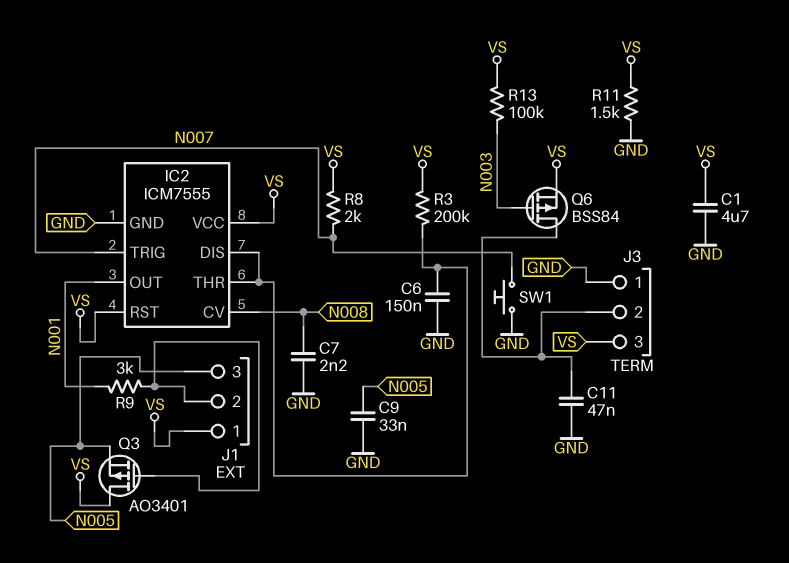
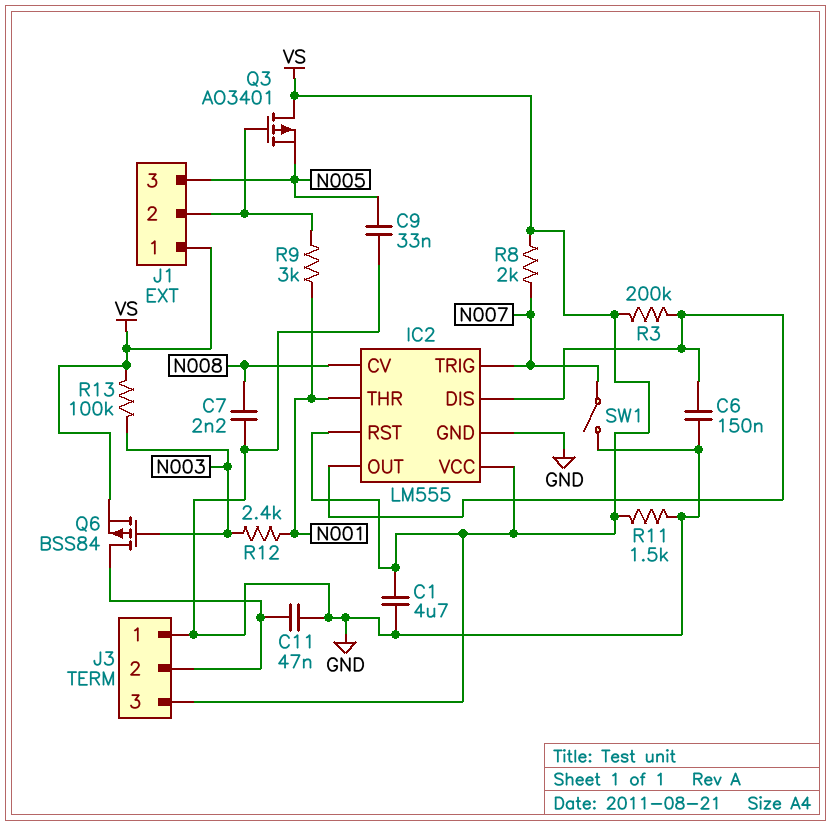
IC2: ICM7555 -> LM555
IC2 pin OUT: N001 -> IC2/DIS
IC2 pin THR: IC2/DIS -> N001
R12: none -> 2.4k (N001, N003)
SW1: button (GND, N007) -> switch (GND, N007)

